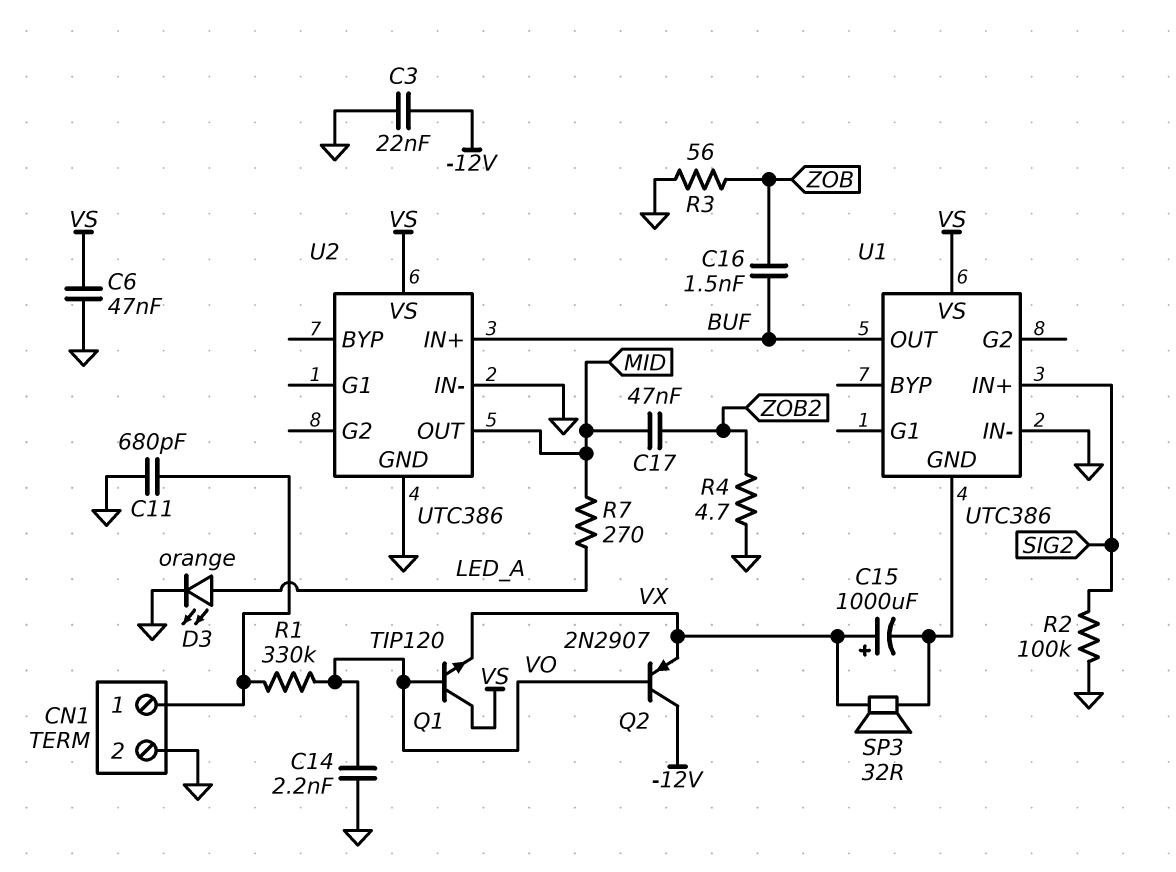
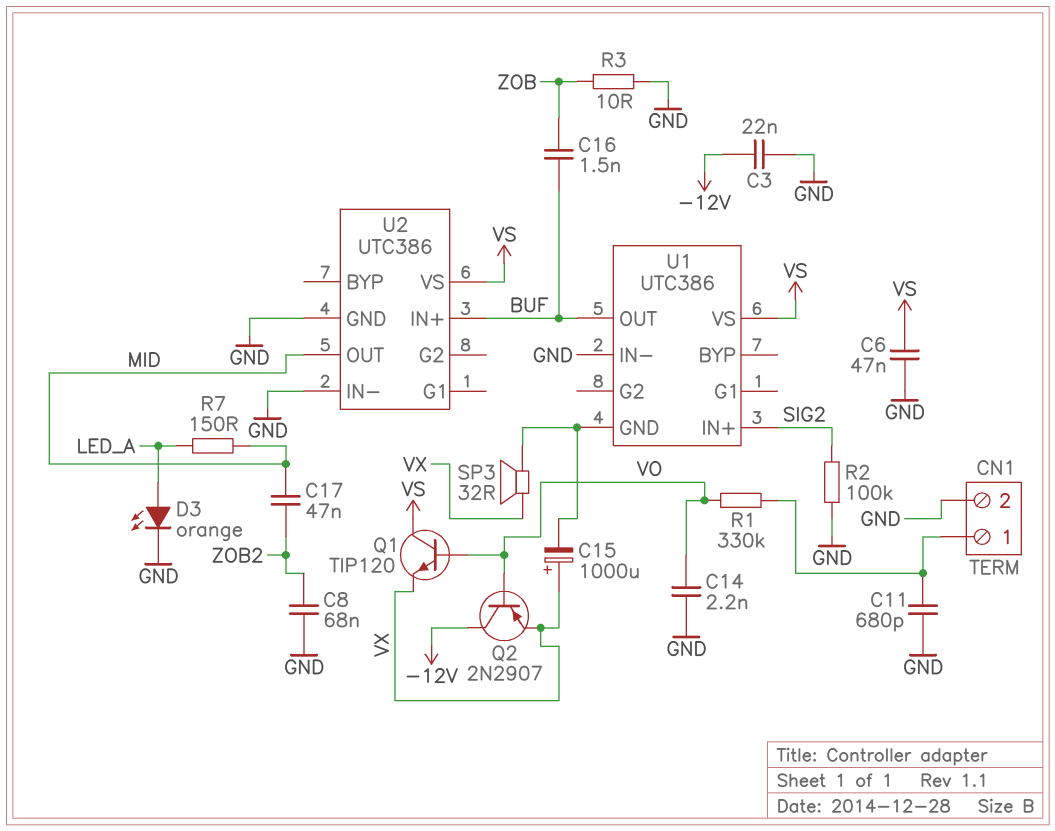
C8: none -> 68nF (GND, ZOB2)
R3: 56 (GND, ZOB) -> 10 (GND, ZOB)
R4: 4.7 (GND, ZOB2) -> none
R7: 270 (LED_A, MID) -> 150 (LED_A, MID)

